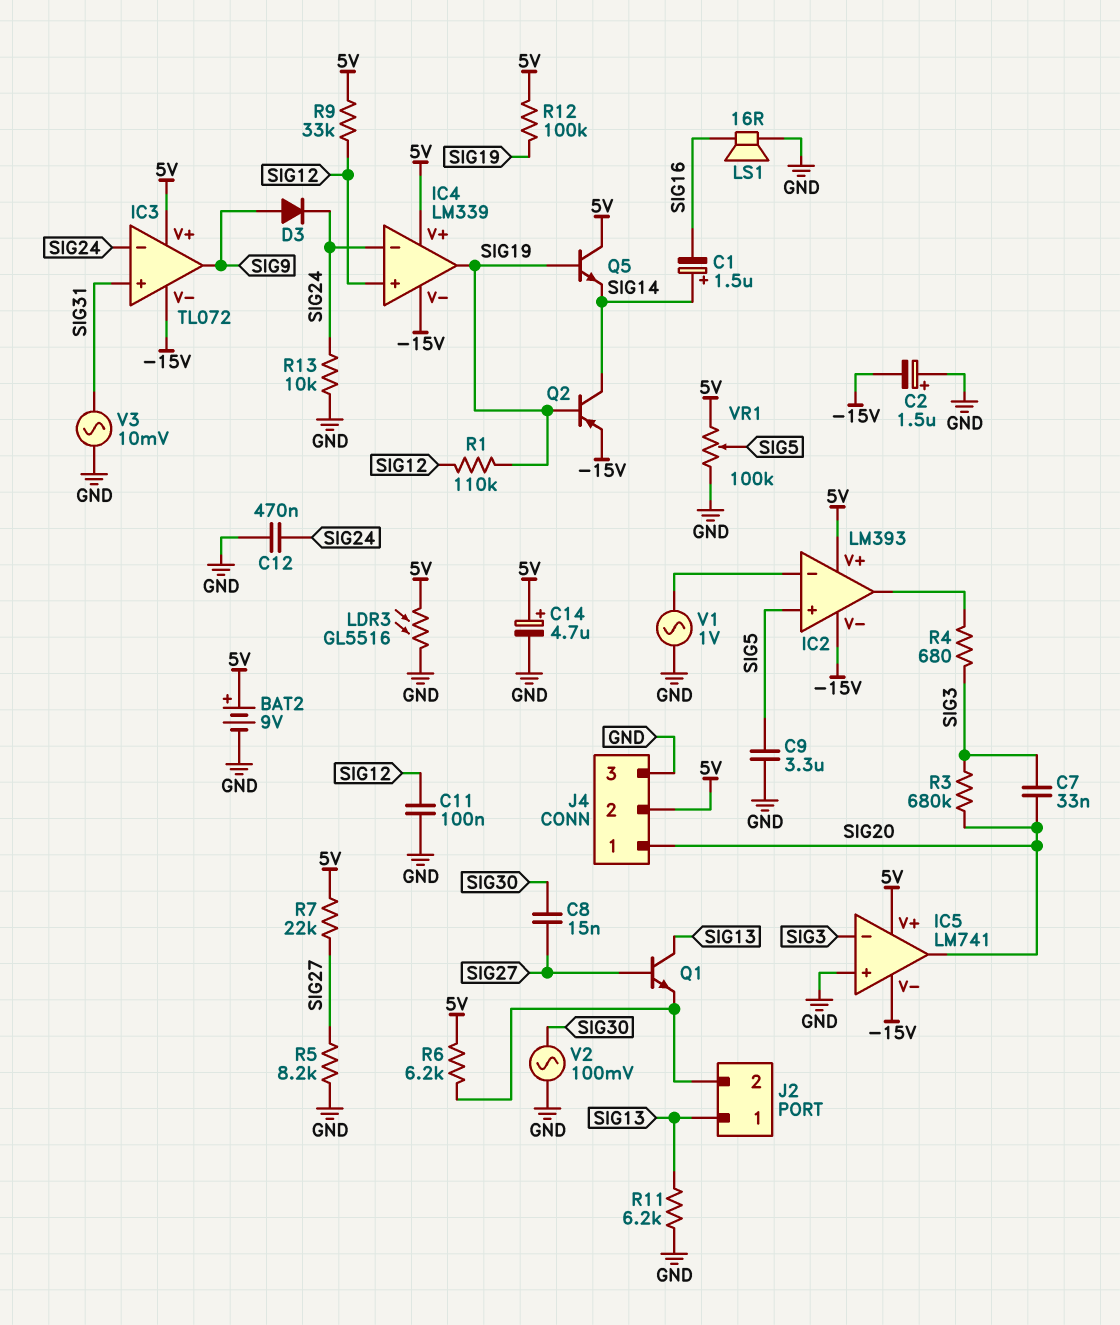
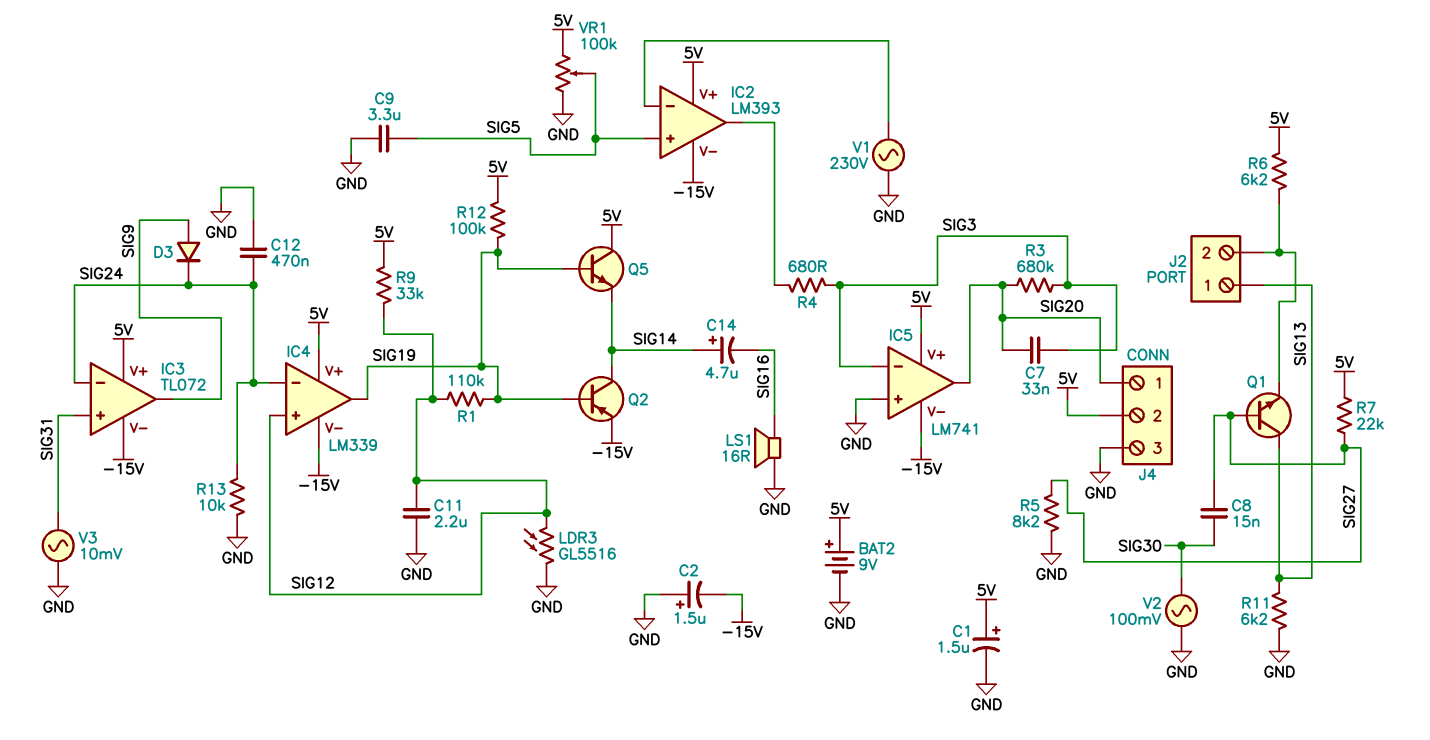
C1: 1.5uF (plus SIG14, minus SIG16) -> 1.5uF (plus 5V, minus GND)
C11: 100nF (GND, SIG12) -> 2.2uF (GND, SIG12)
C14: 4.7uF (plus 5V, minus GND) -> 4.7uF (plus SIG14, minus SIG16)
LDR3: GL5516 (5V, GND) -> GL5516 (GND, SIG12)
V1: AC 1V (GND, IC2/in-) -> AC 230V (GND, IC2/in-)

